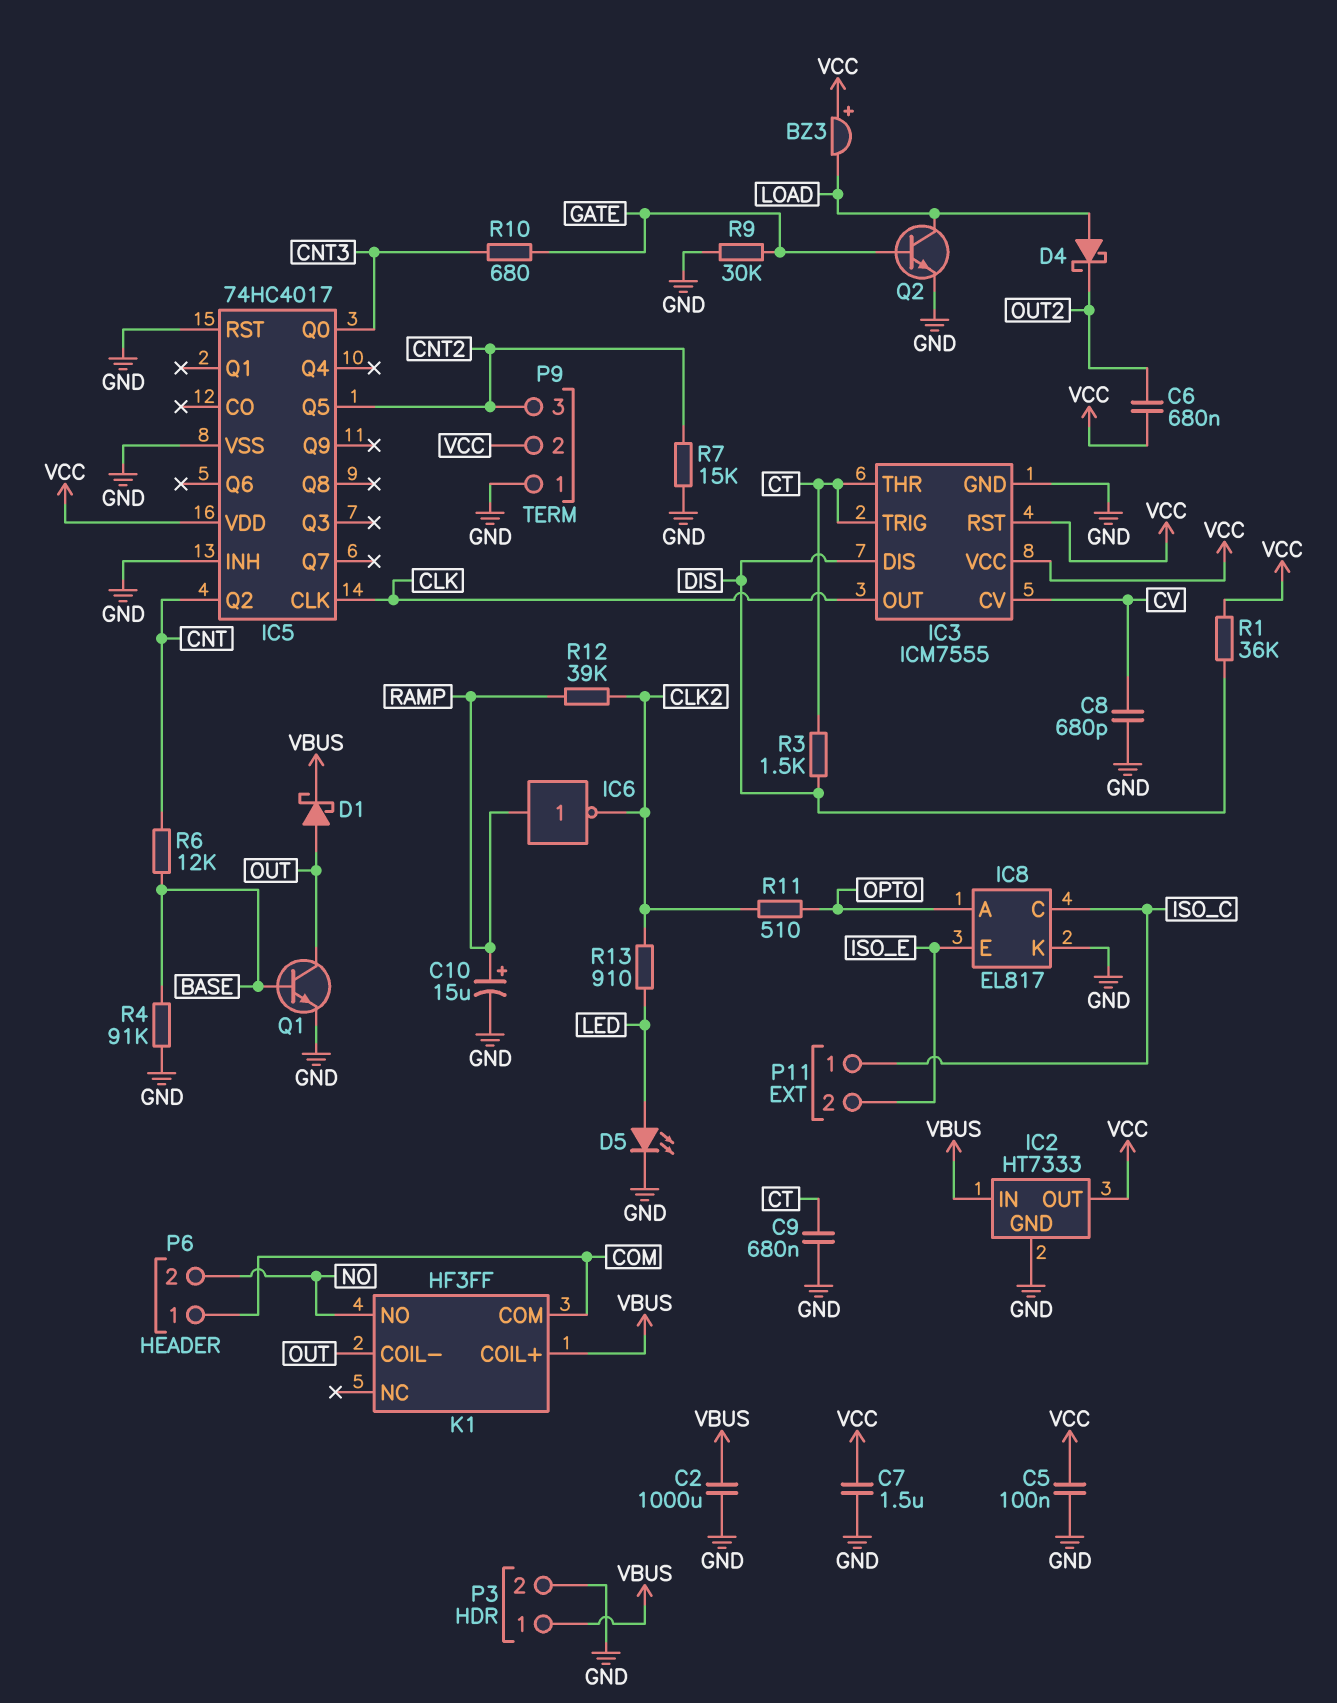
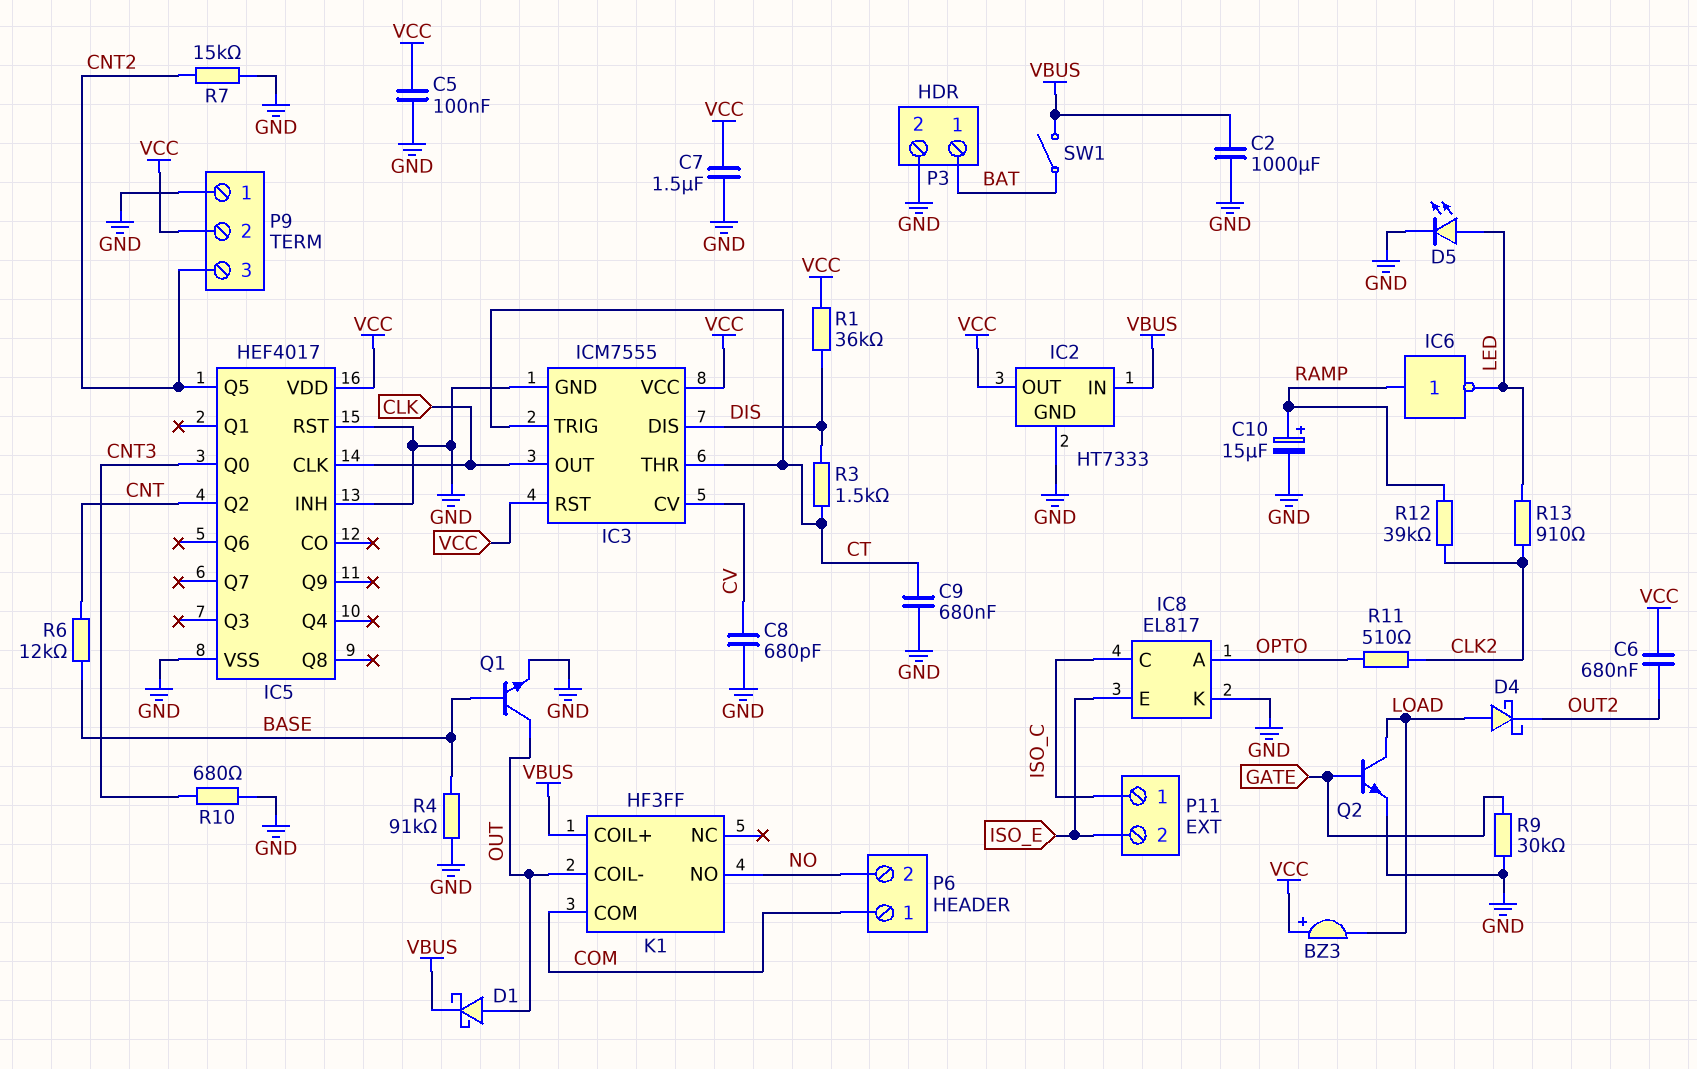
IC5: 74HC4017 -> HEF4017
IC6: NOT (in RAMP, out CLK2) -> NOT (in RAMP, out LED)
P3 pin 1: VBUS -> BAT
R10: 680 (CNT3, GATE) -> 680 (CNT3, GND)
SW1: none -> switch (BAT, VBUS)

